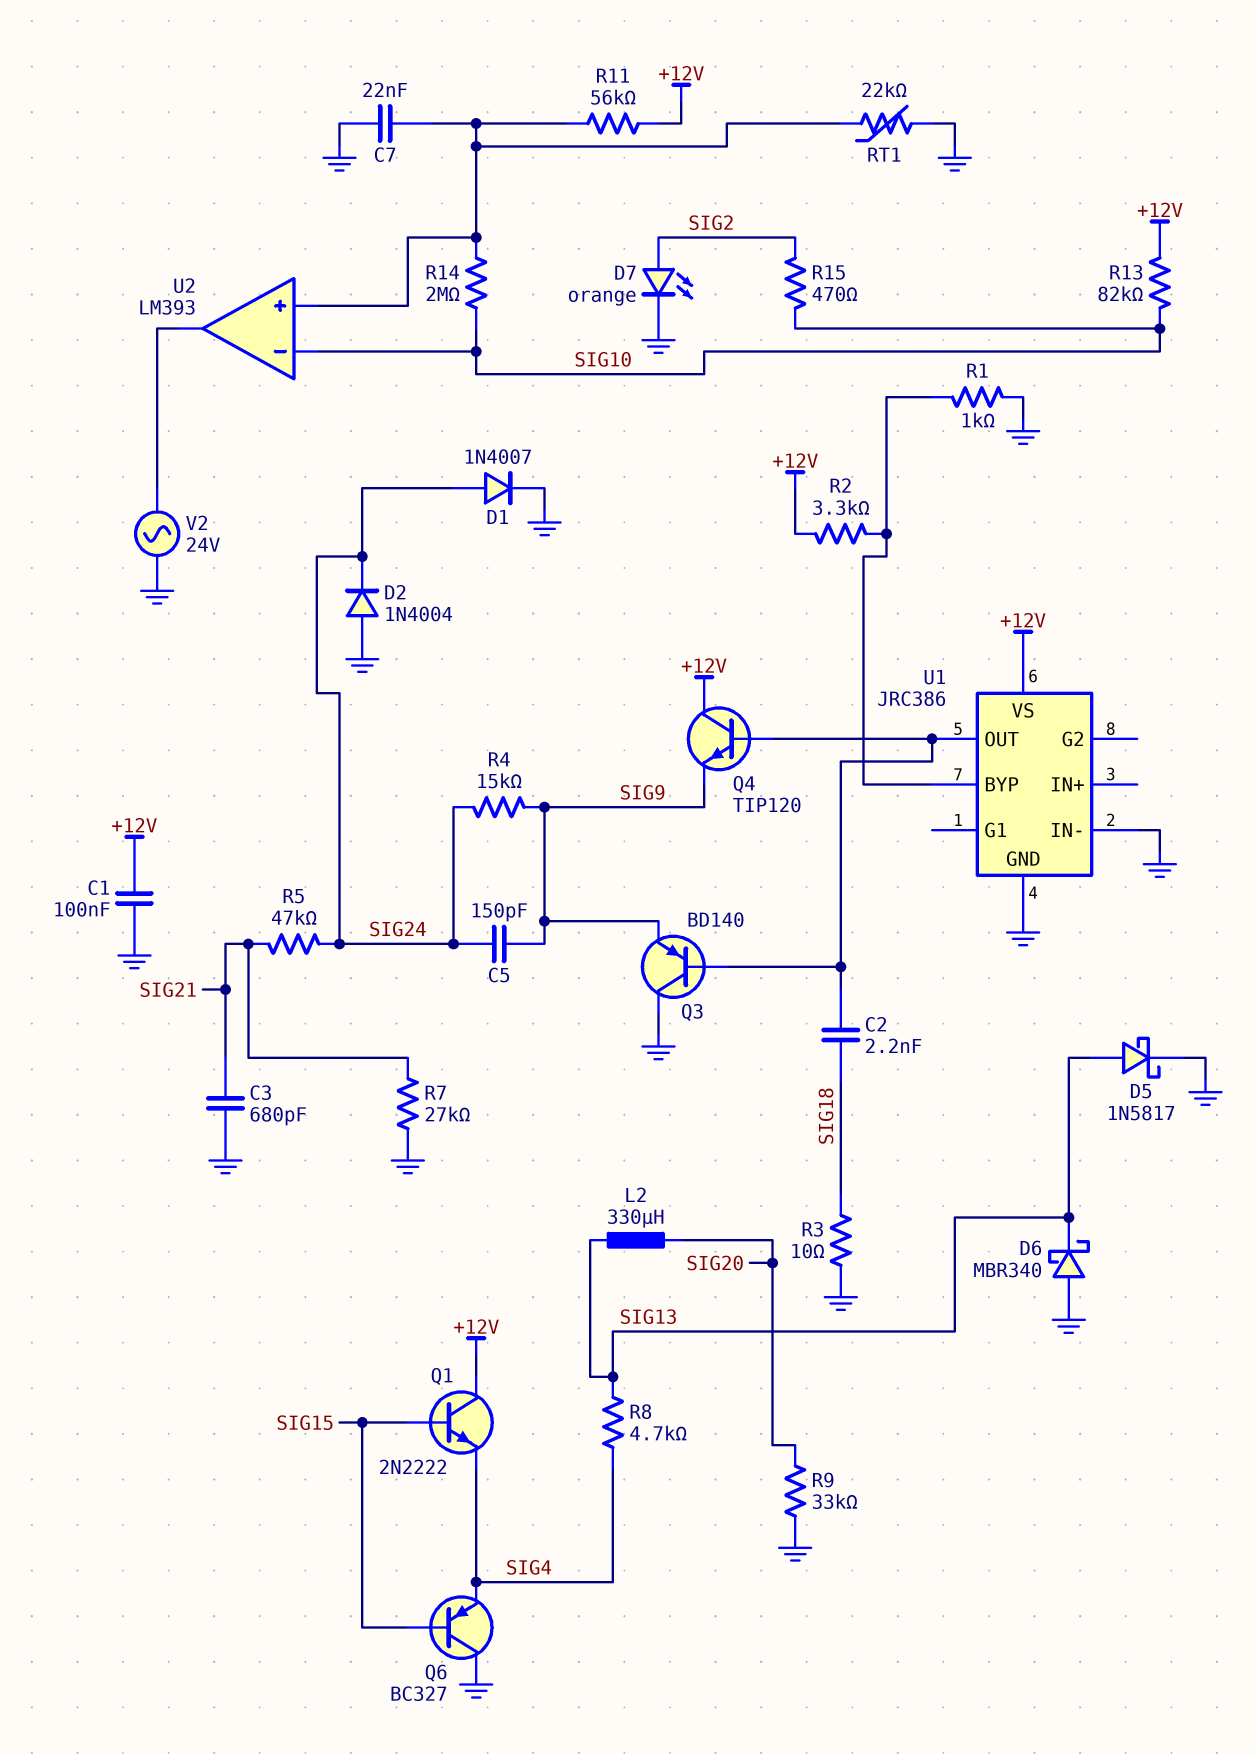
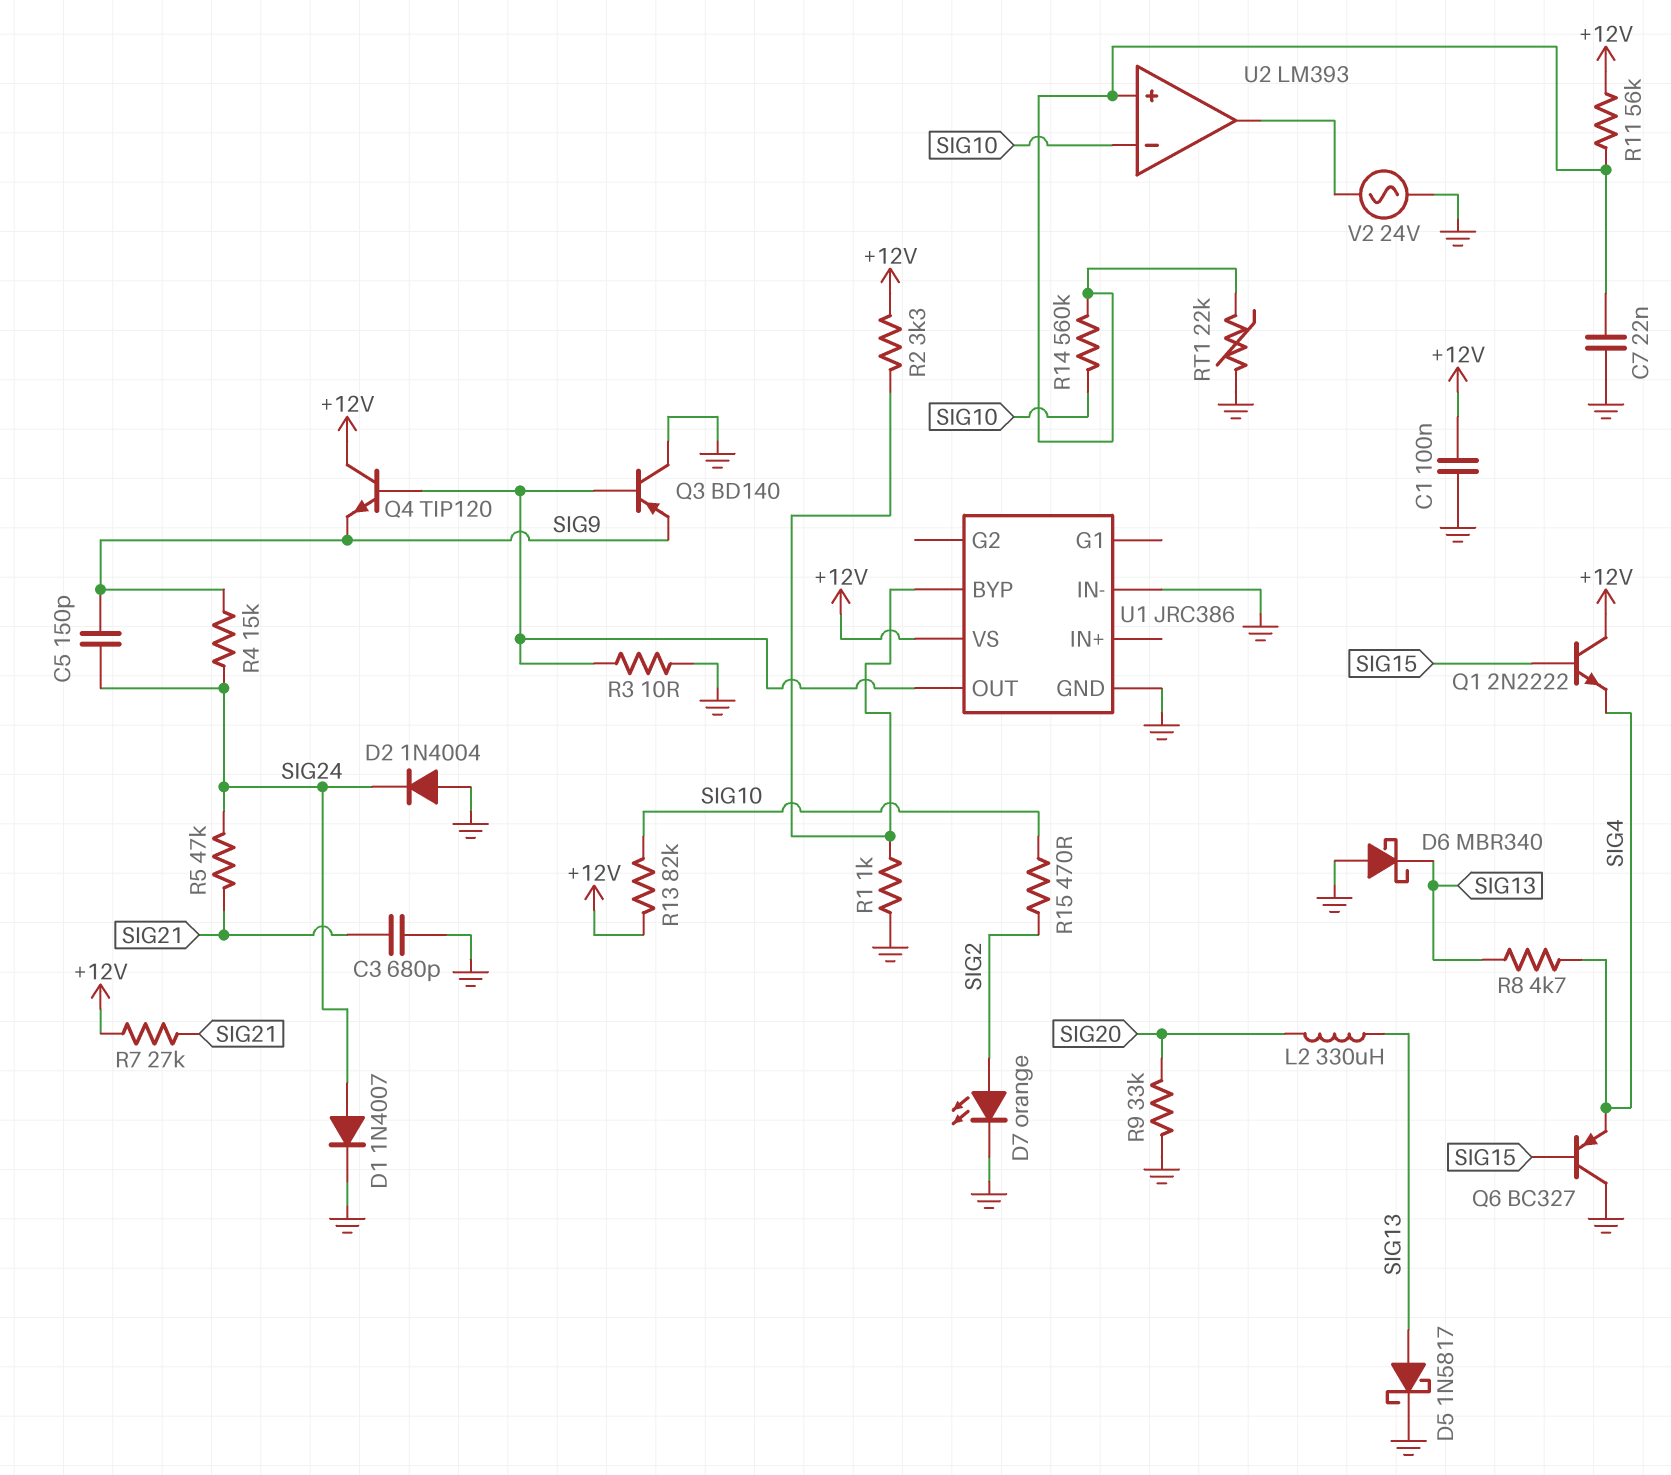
C2: 2.2nF (SIG18, U1/OUT) -> none
R3: 10 (GND, SIG18) -> 10 (GND, U1/OUT)
R7: 27k (GND, SIG21) -> 27k (+12V, SIG21)
R14: 2M (SIG10, U2/in+) -> 560k (SIG10, U2/in+)

